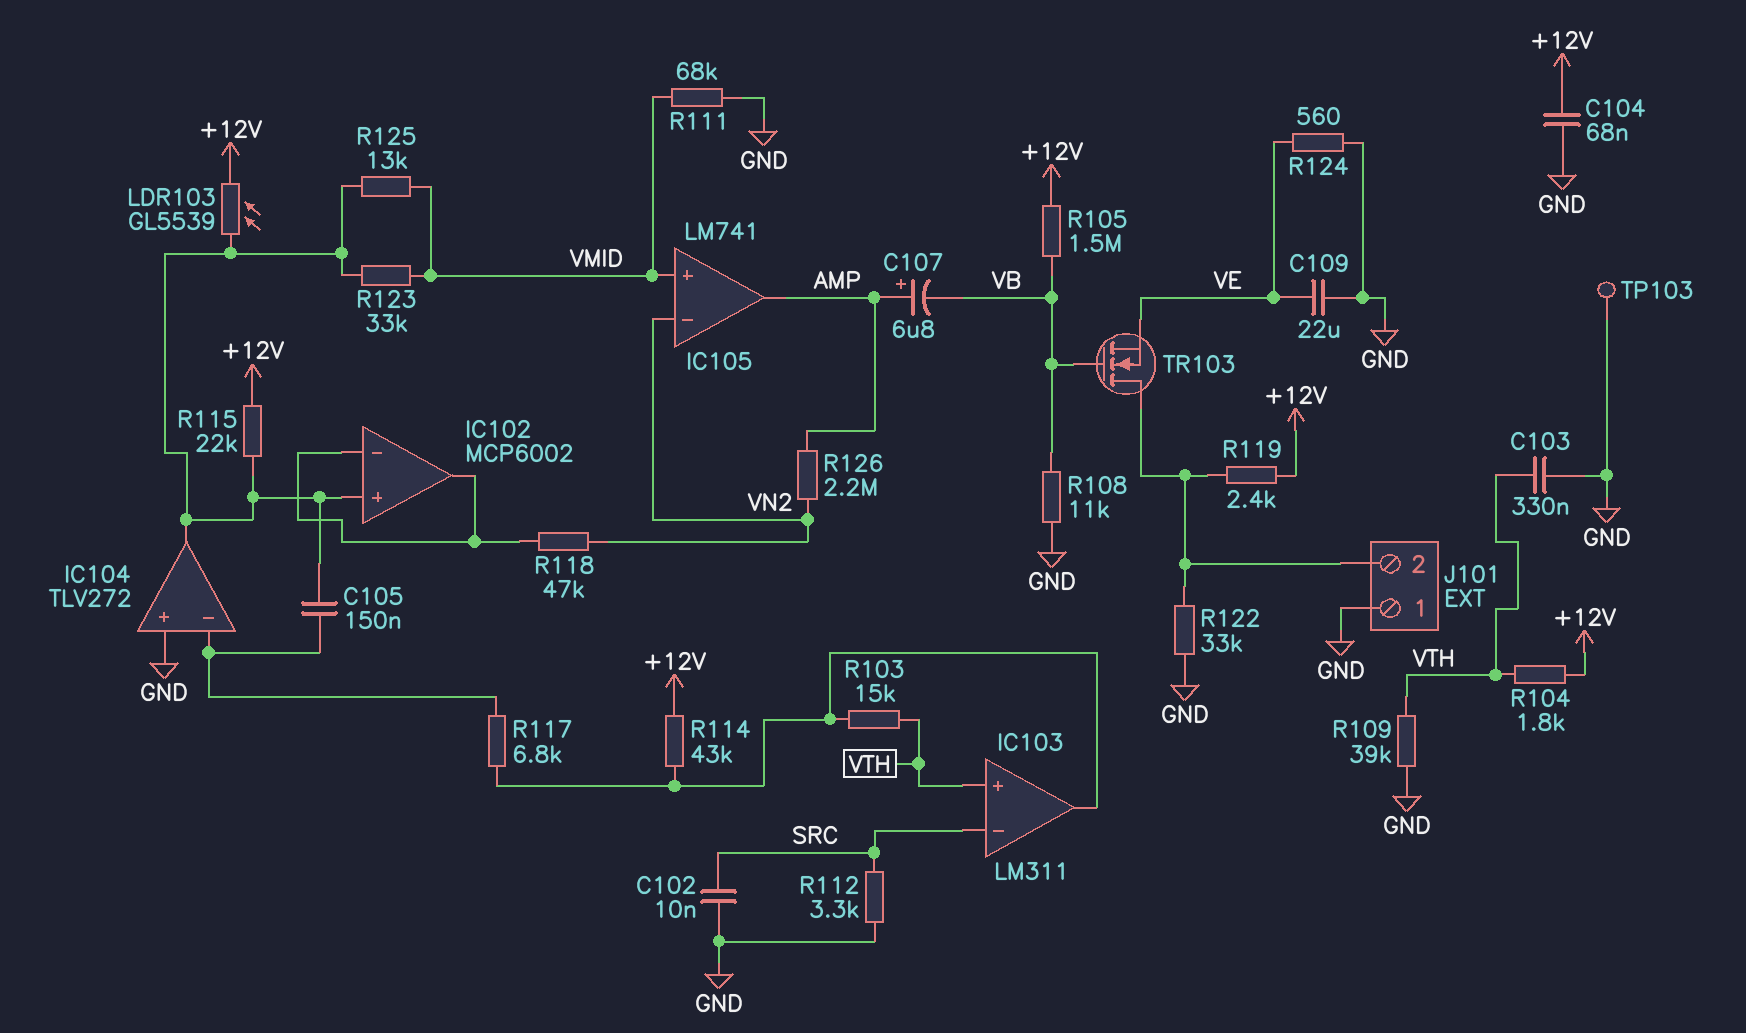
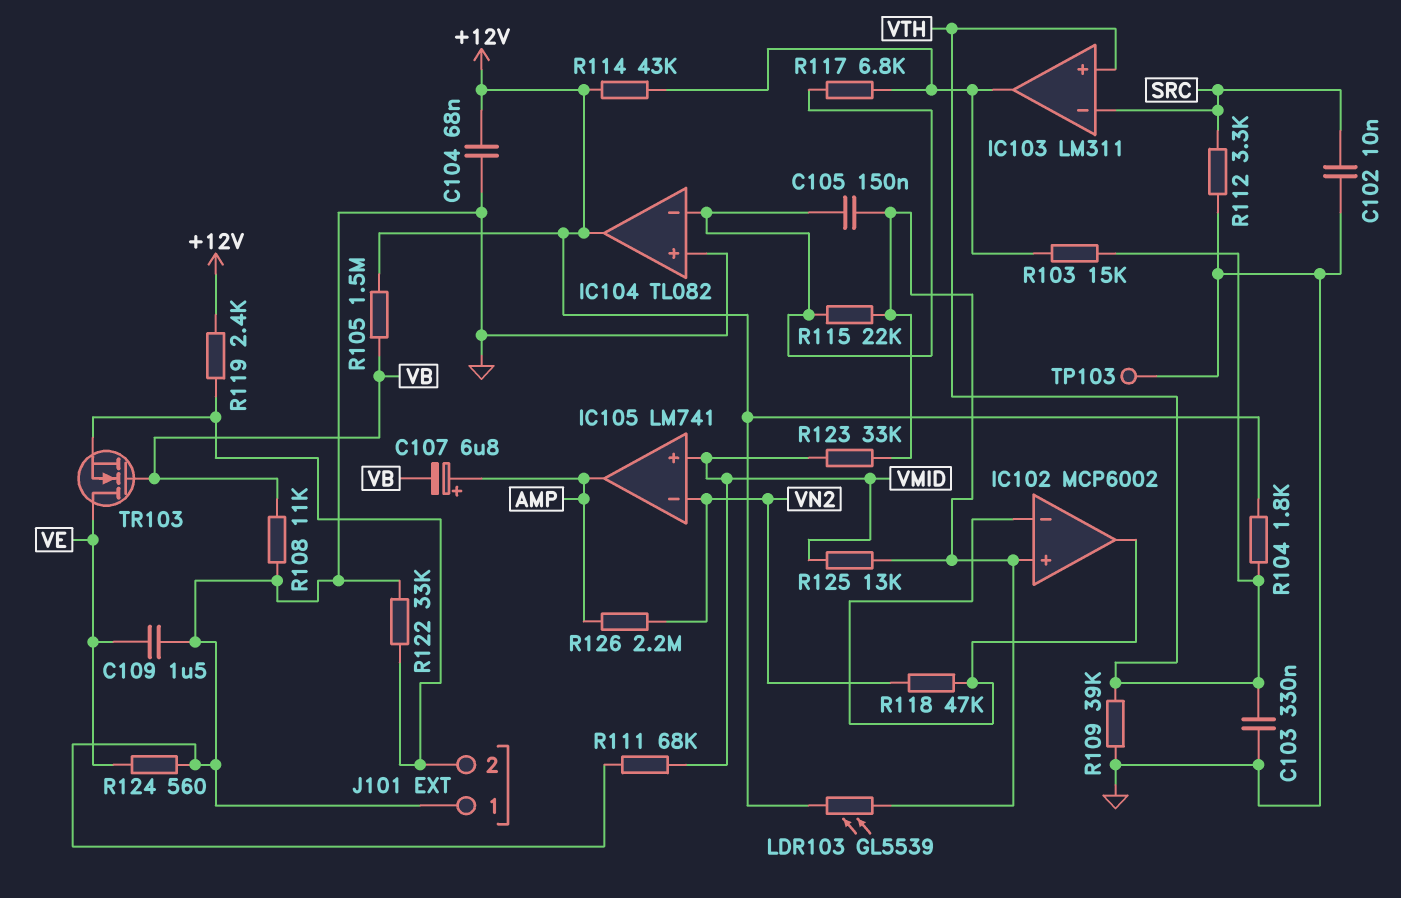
C109: 22uF (GND, VE) -> 1.5uF (GND, VE)
IC104: TLV272 -> TL082
IC104 pin out: IC102/in+ -> +12V
R115: 22k (+12V, IC102/in+) -> 22k (IC102/in+, IC104/in-)
TR103: NMOS (G VB, D J101/2, S VE) -> NMOS (G VB, D VE, S J101/2)

